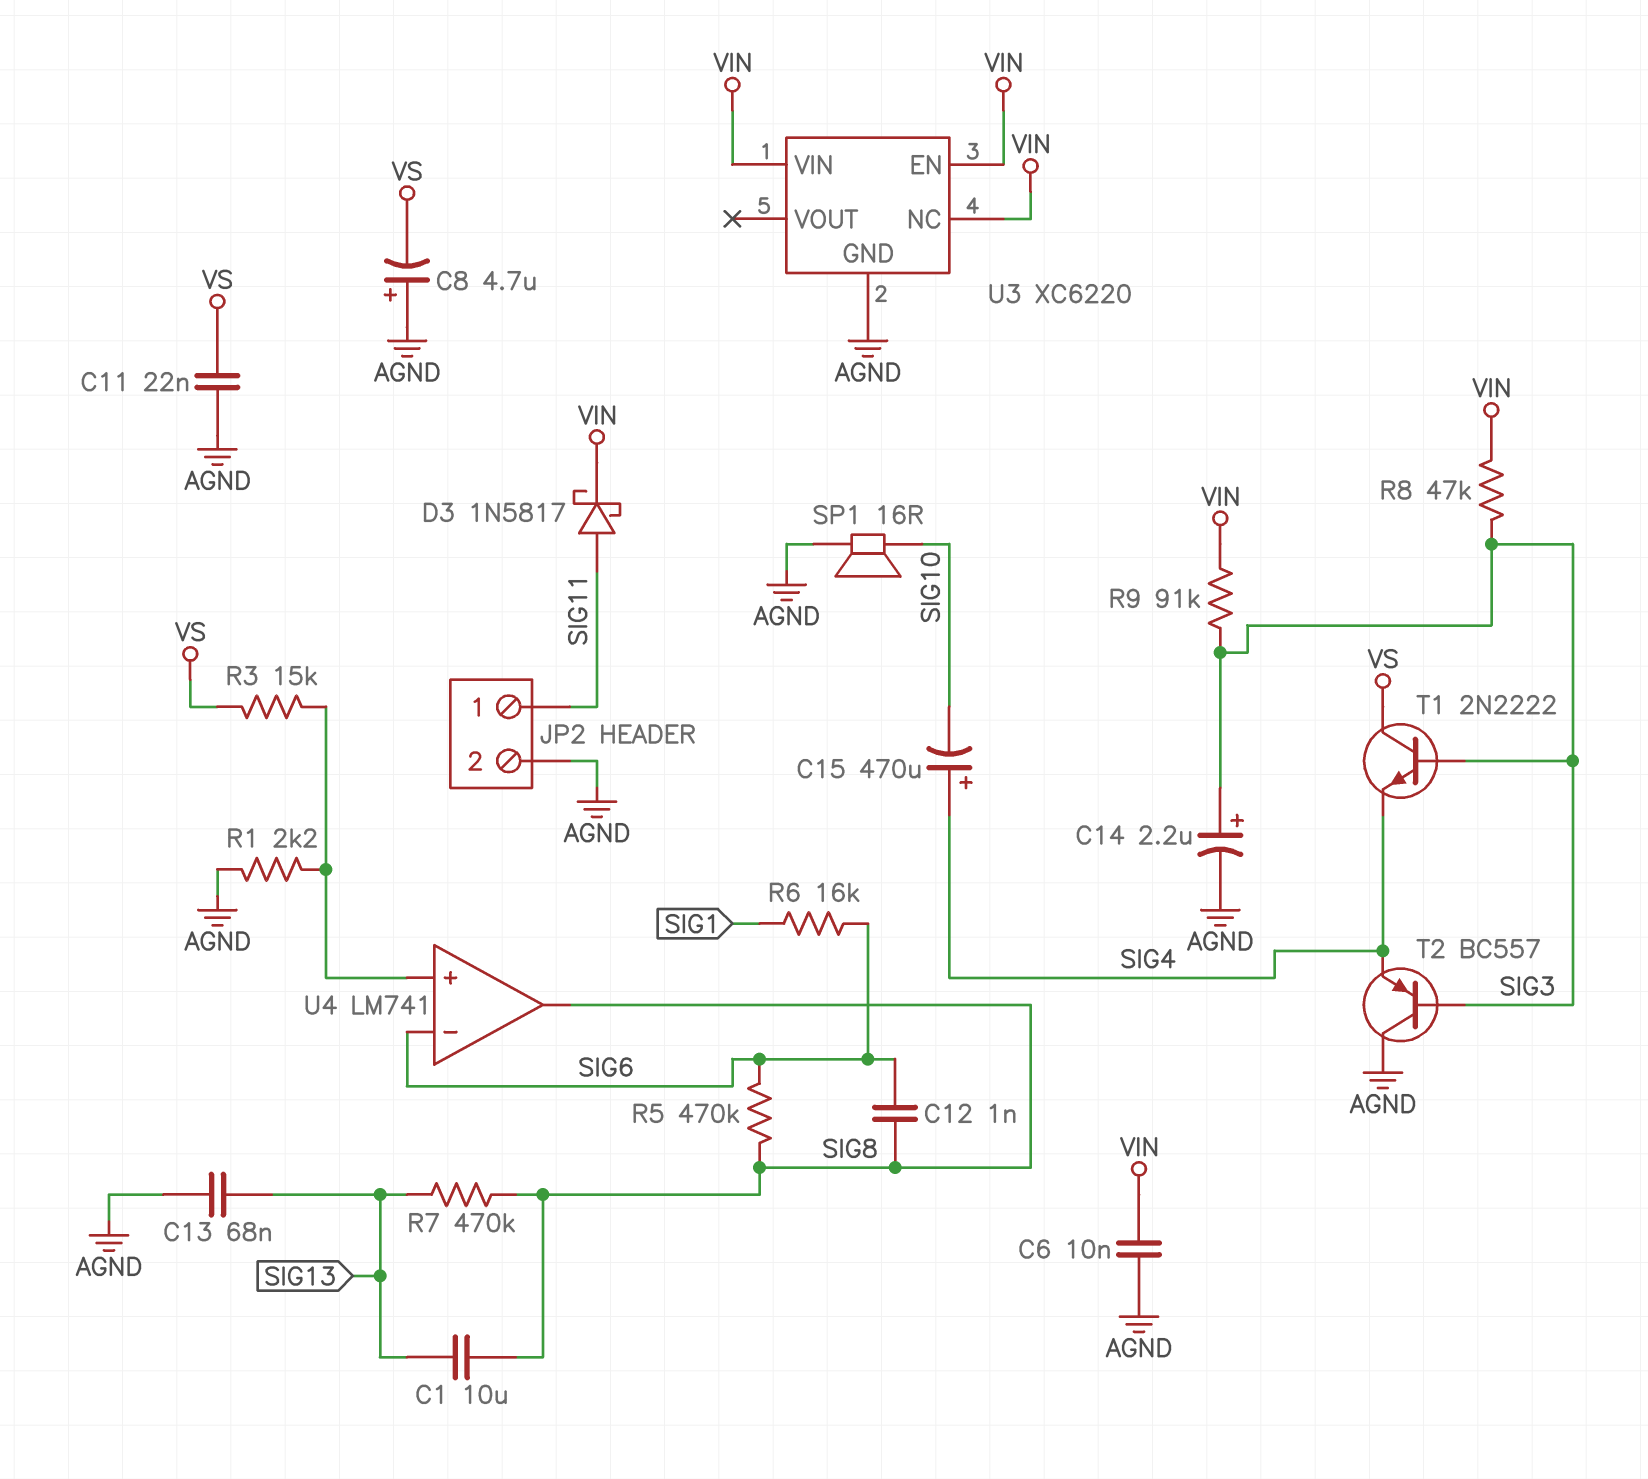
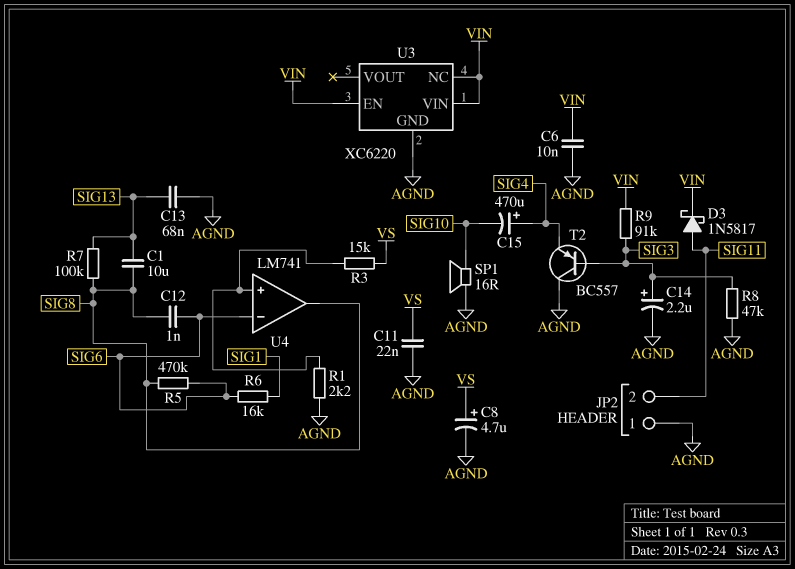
C8: 4.7uF (plus AGND, minus VS) -> 4.7uF (plus VS, minus AGND)
JP2 pin 1: SIG11 -> AGND
JP2 pin 2: AGND -> SIG11
R7: 470k (SIG8, SIG13) -> 100k (SIG8, SIG13)
R8: 47k (SIG3, VIN) -> 47k (AGND, SIG3)
T1: NPN 2N2222 (B SIG3, C VS, E SIG4) -> none

